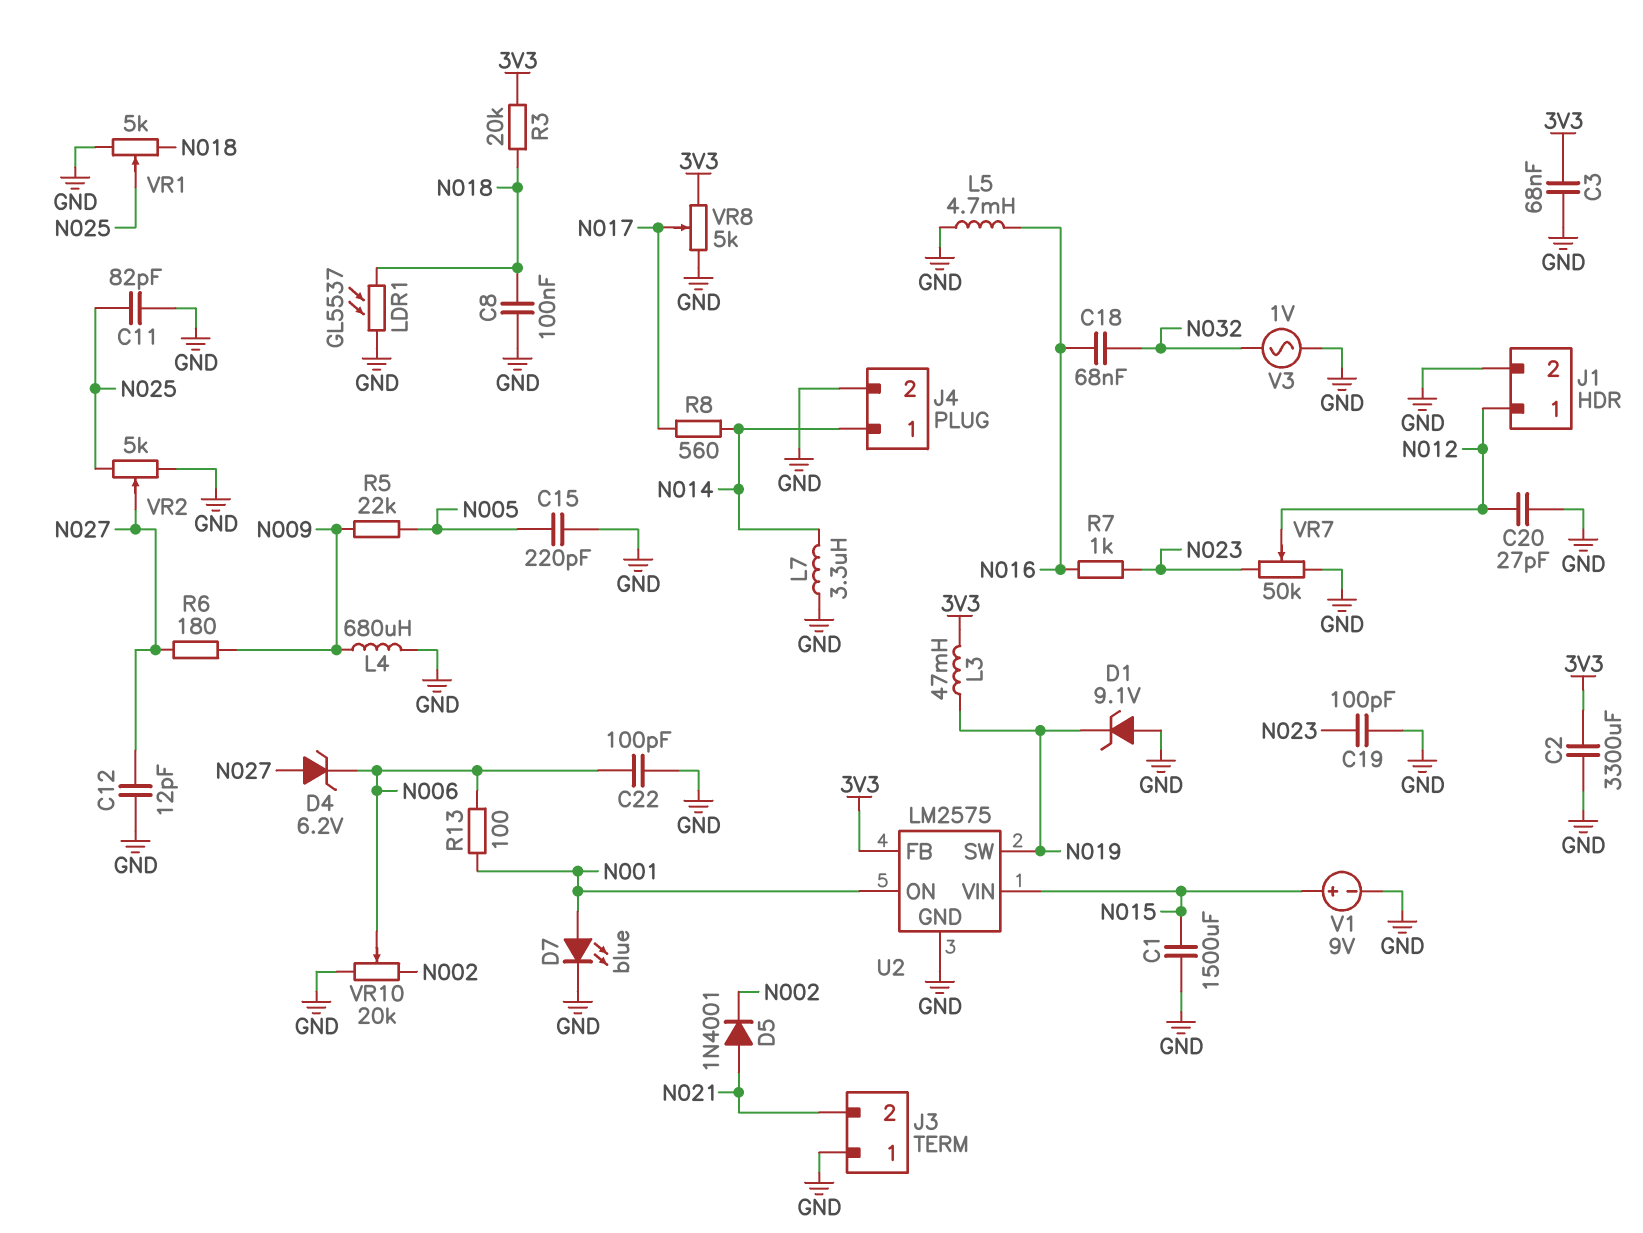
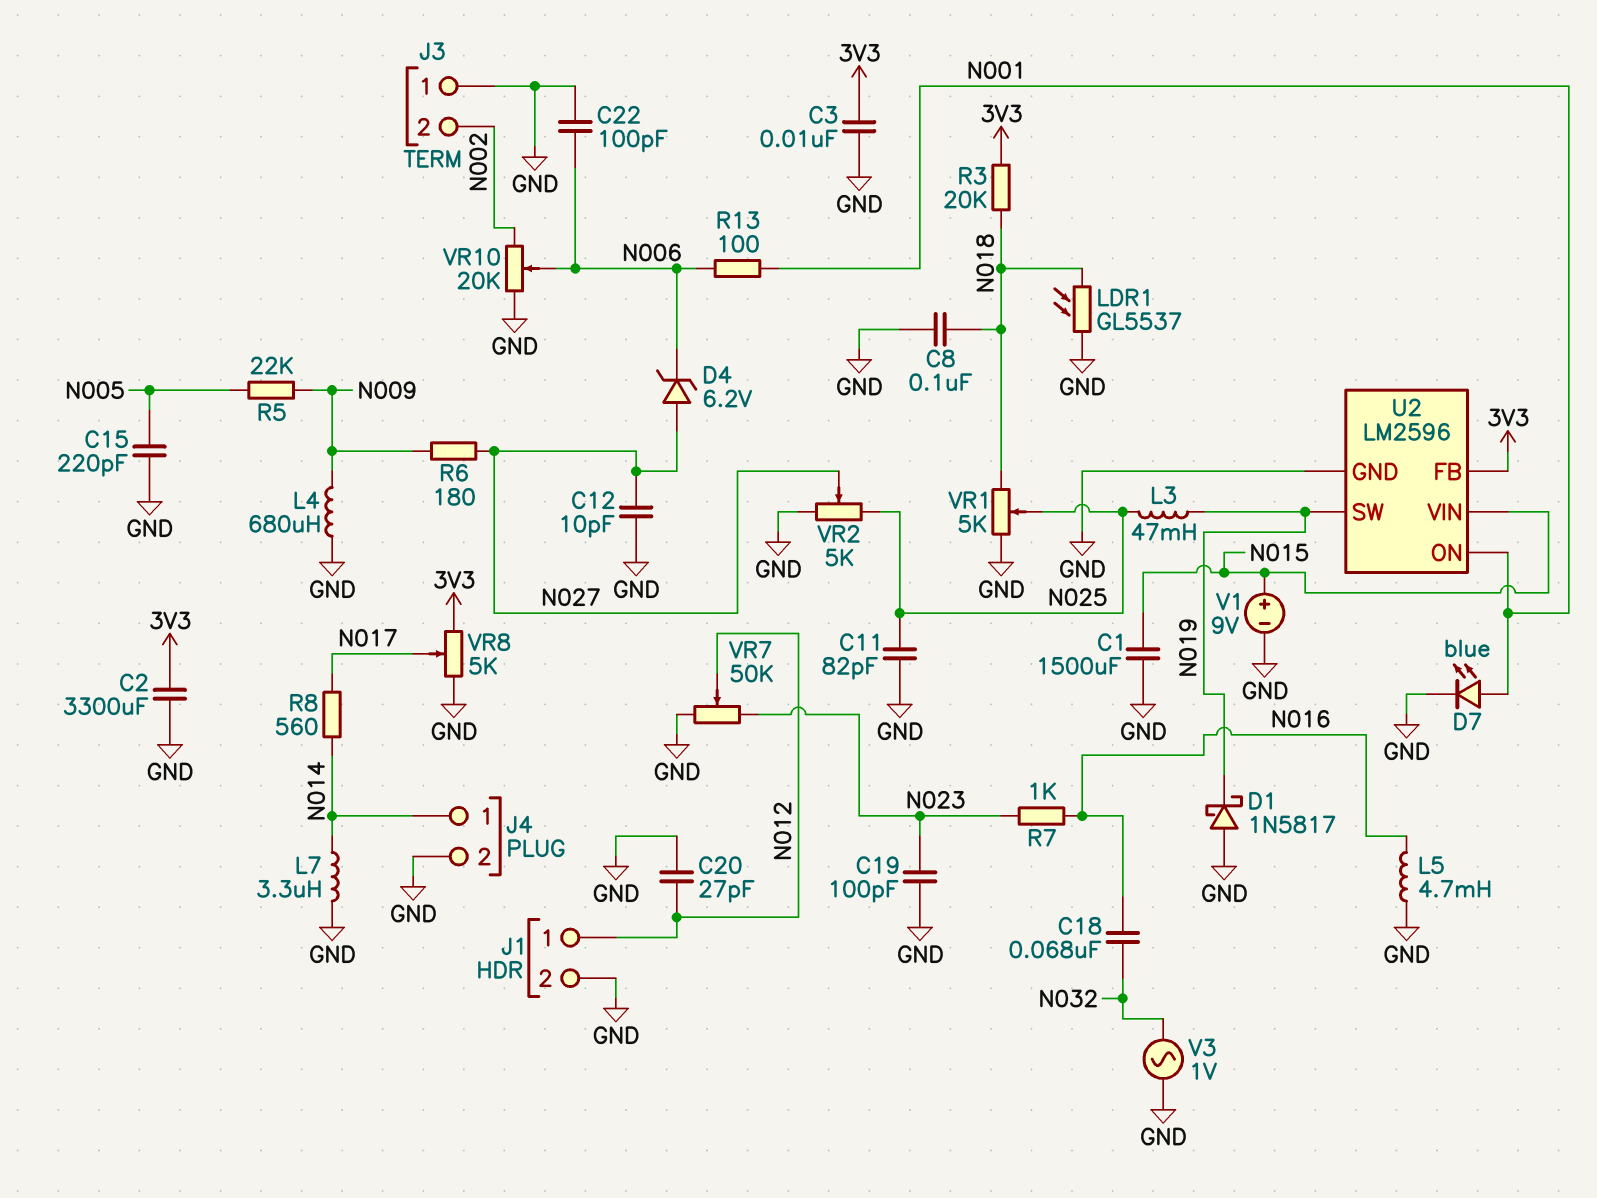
C3: 68nF (3V3, GND) -> 10nF (3V3, GND)
C12: 12pF (GND, N027) -> 10pF (GND, N027)
D1: zener 9.1V (A GND, K N019) -> schottky 1N5817 (A GND, K N019)
D5: diode 1N4001 (A N021, K N002) -> none
J3 pin 2: N021 -> N002
L3: 47mH (3V3, N019) -> 47mH (N019, N025)
U2: LM2575 -> LM2596

